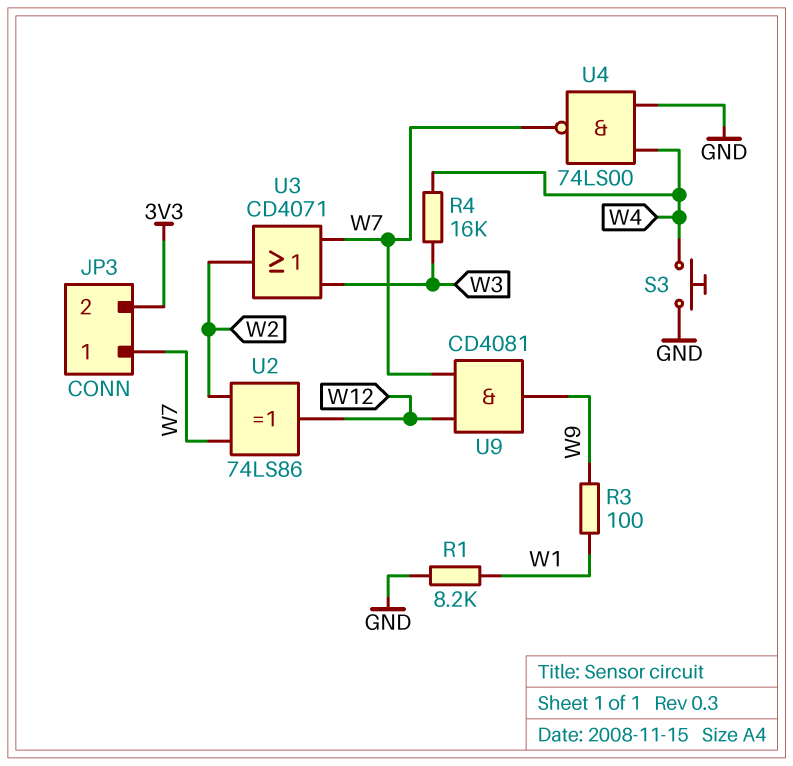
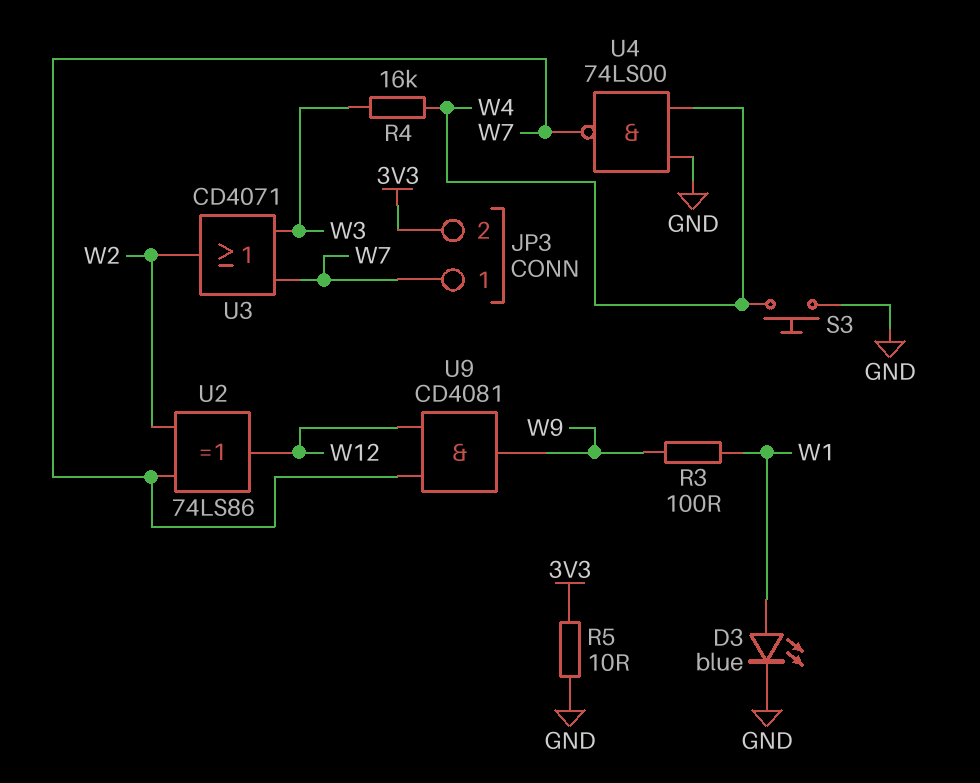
D3: none -> LED blue (A W1, K GND)
R1: 8.2k (GND, W1) -> none
R5: none -> 10 (3V3, GND)

